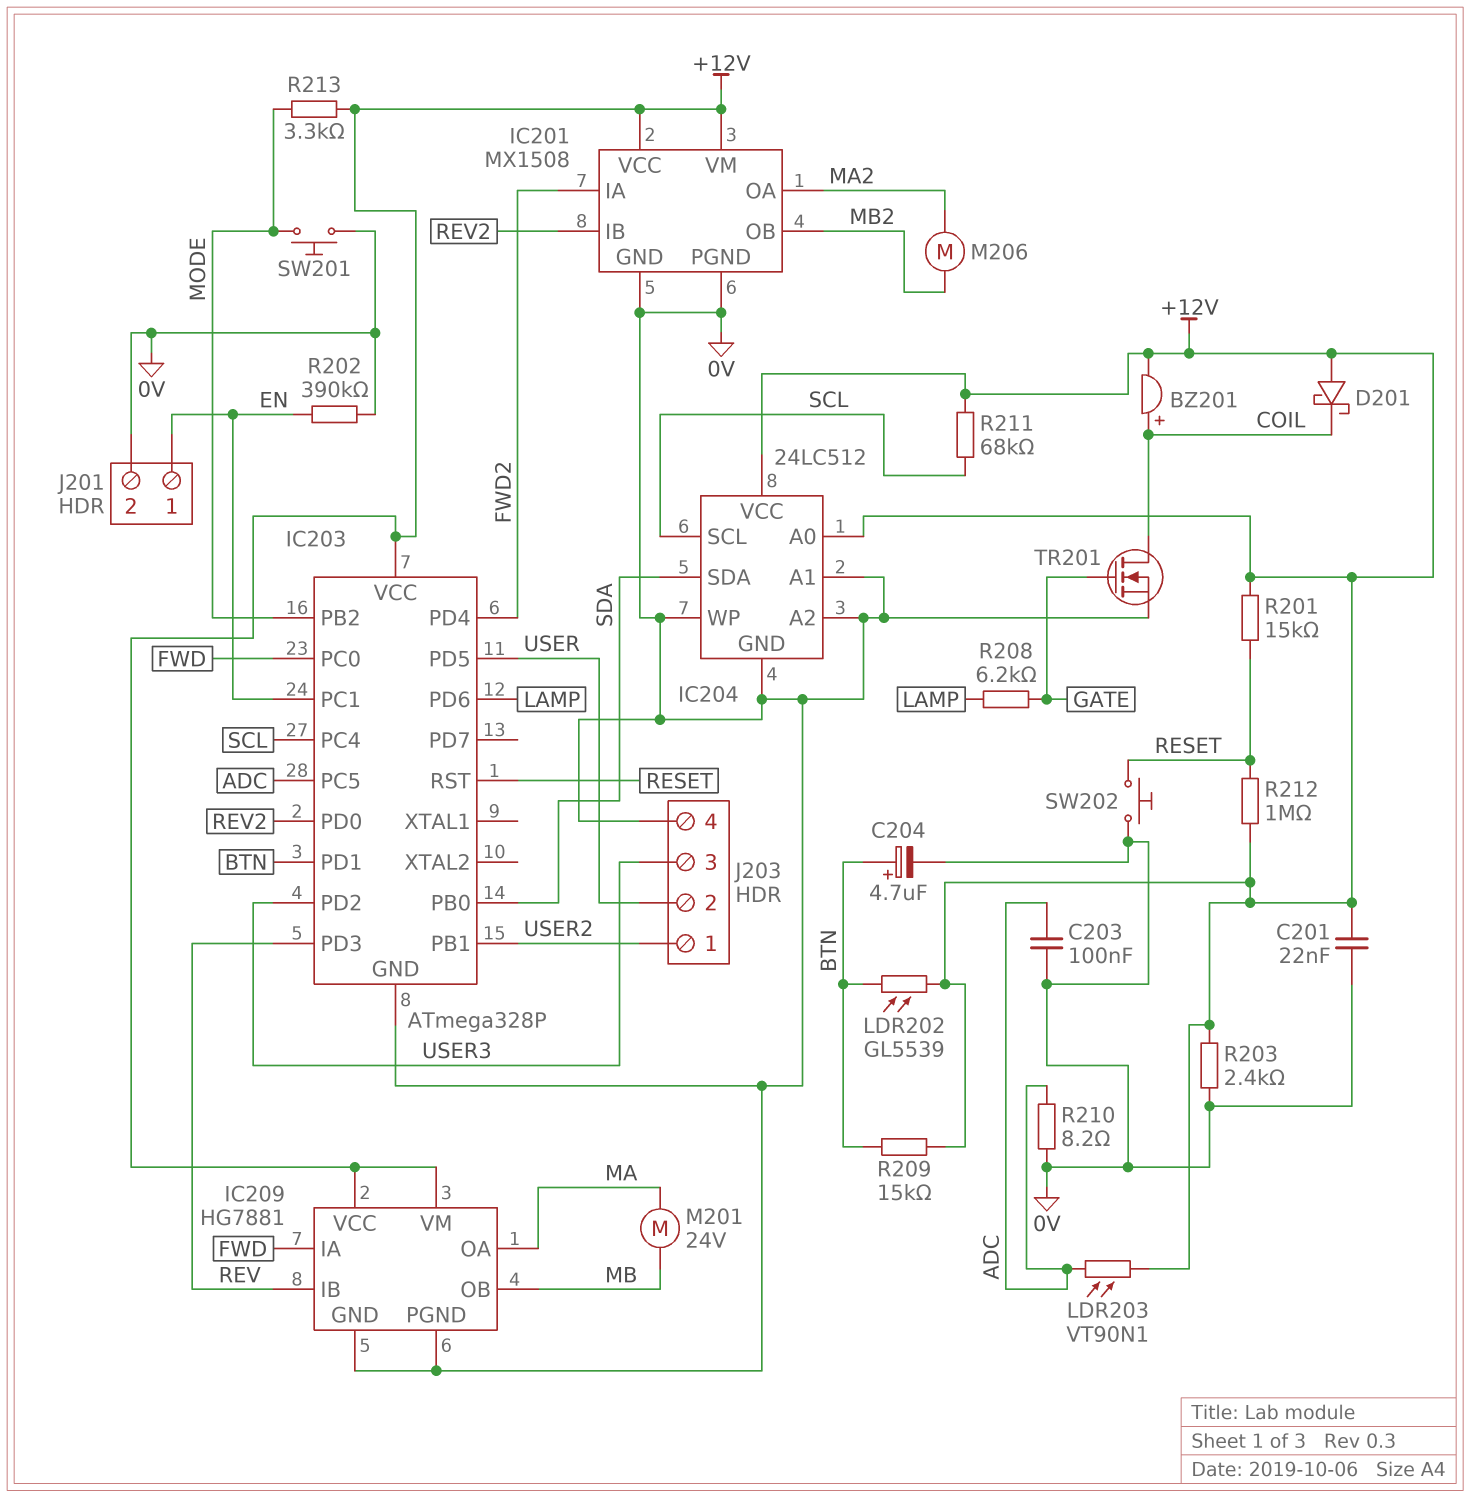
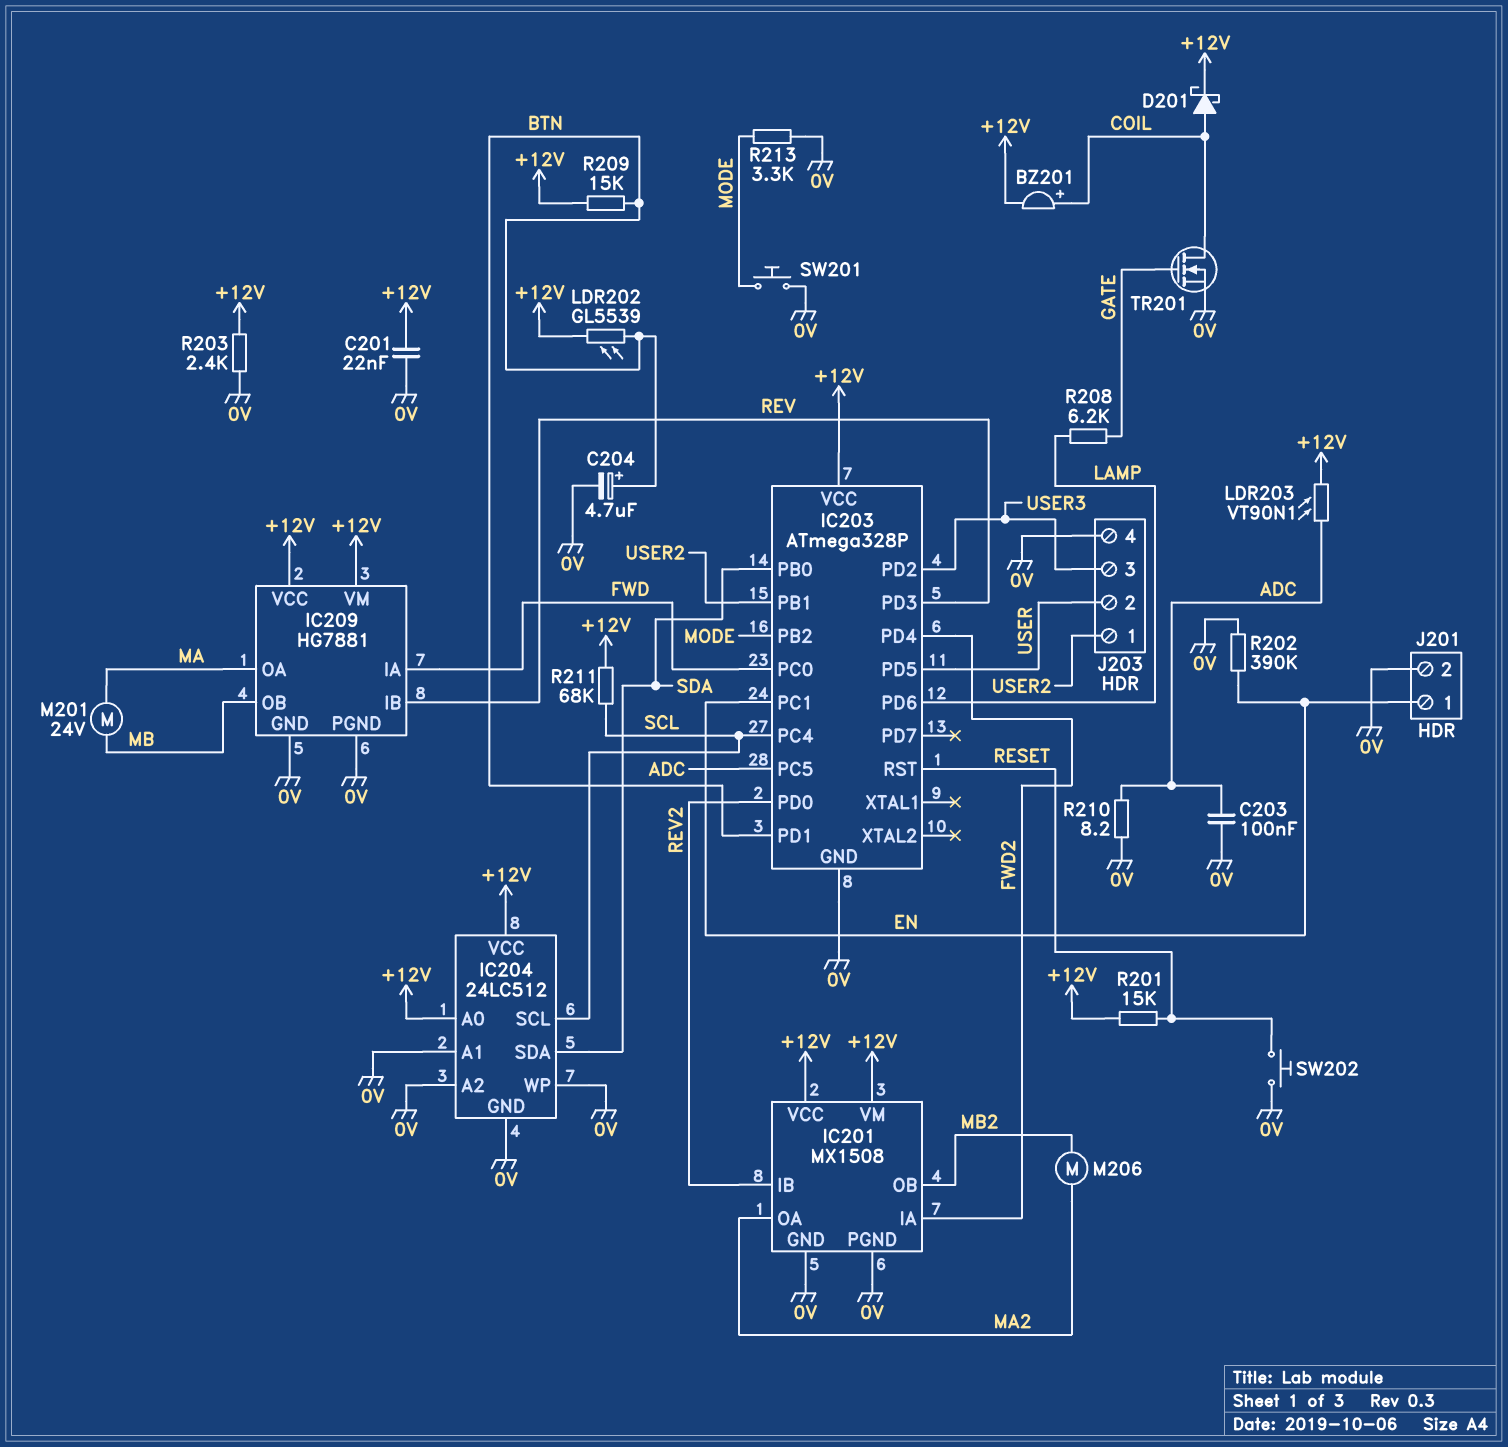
D201: schottky (A +12V, K COIL) -> schottky (A COIL, K +12V)
R212: 1M (+12V, RESET) -> none
R213: 3.3k (+12V, MODE) -> 3.3k (0V, MODE)

